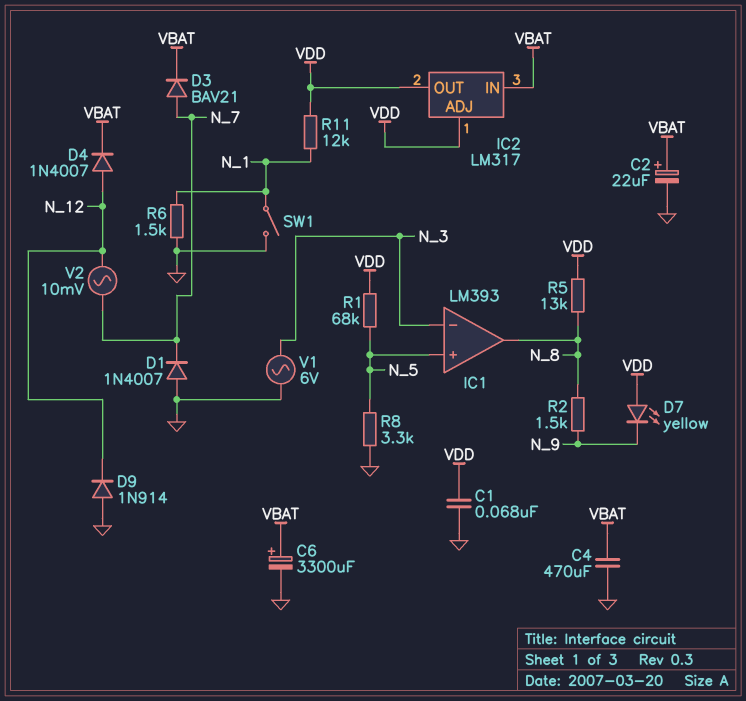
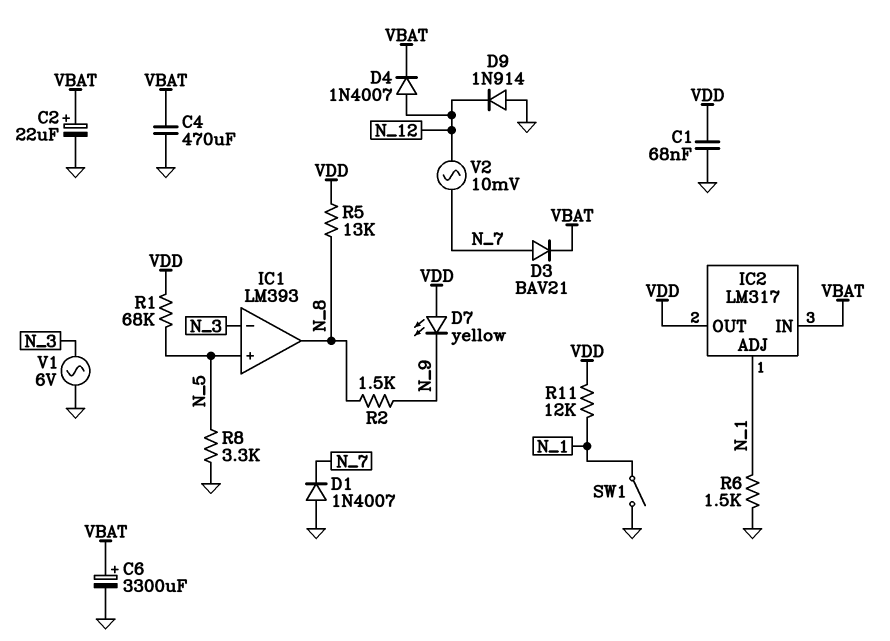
IC2 pin ADJ: VDD -> N_1

